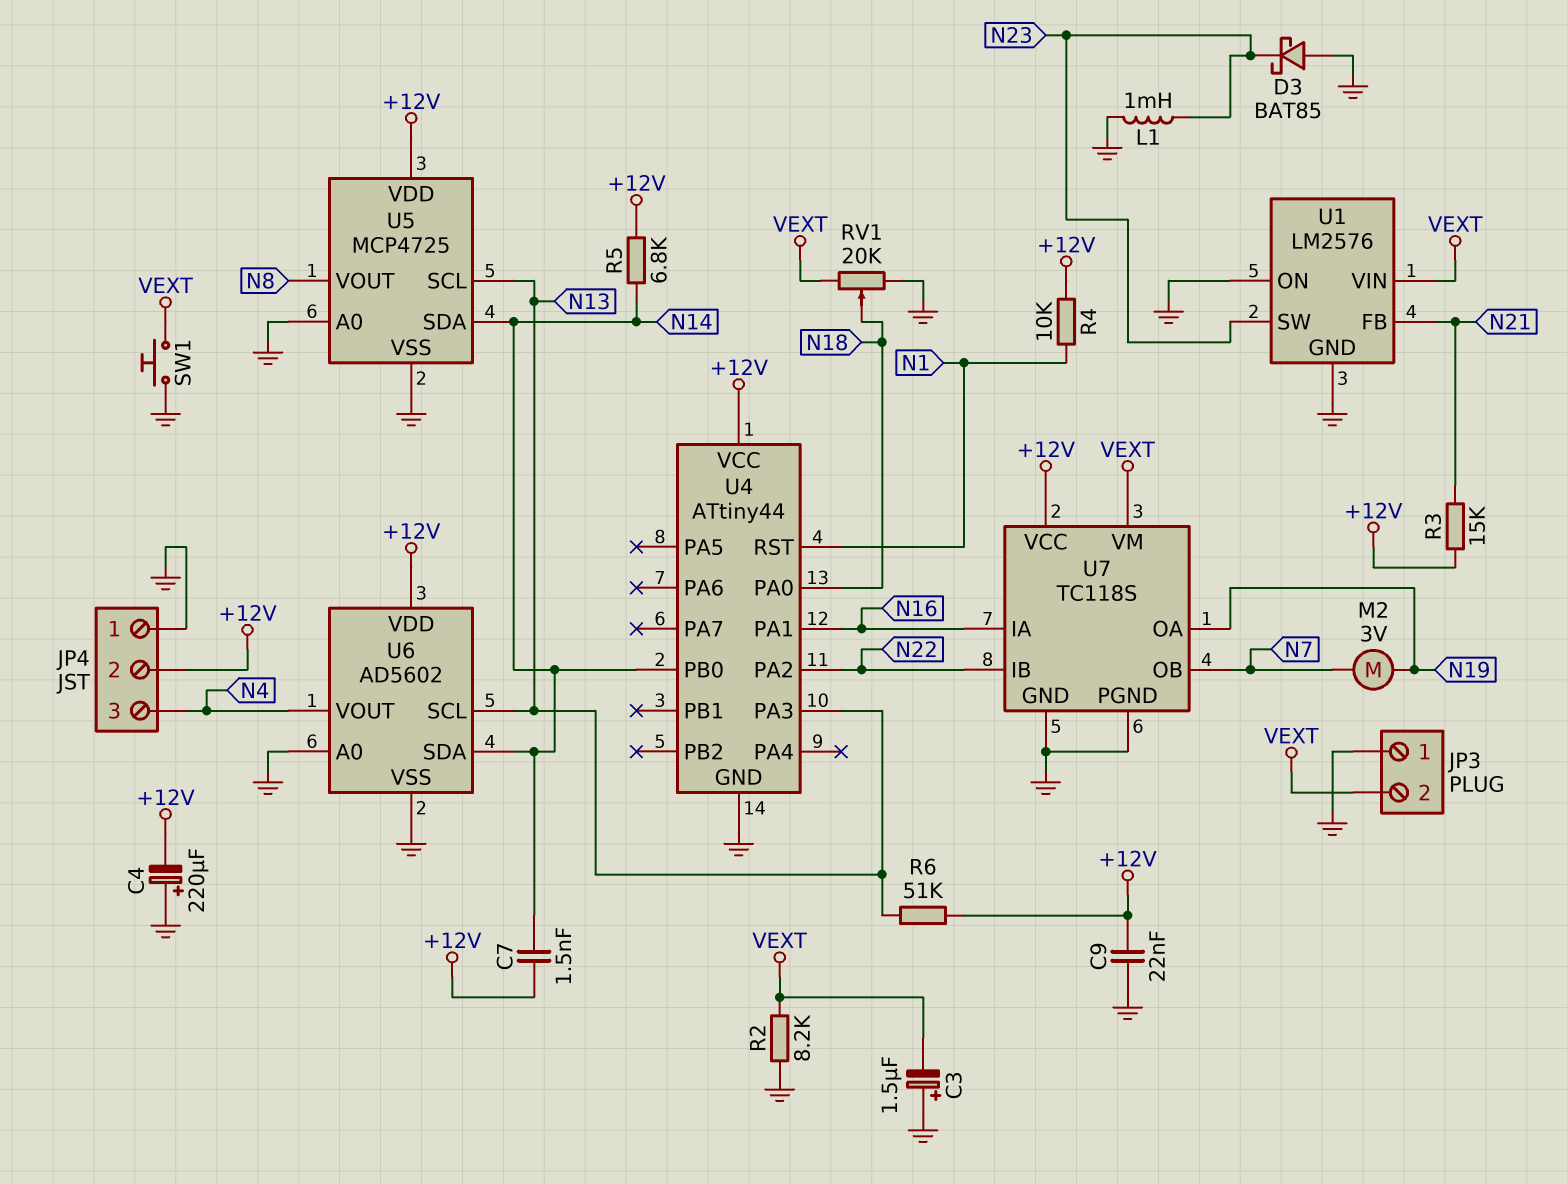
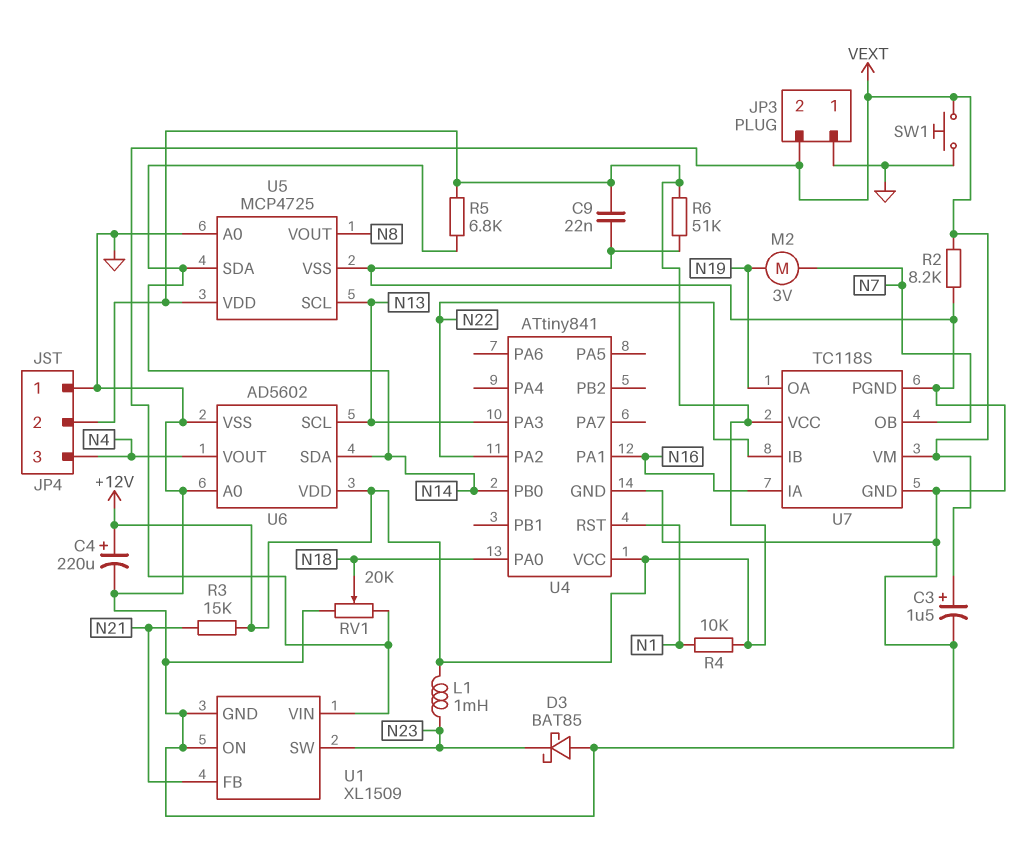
C3: 1.5uF (plus GND, minus VEXT) -> 1.5uF (plus VEXT, minus GND)
C4: 220uF (plus GND, minus +12V) -> 220uF (plus +12V, minus GND)
C7: 1.5nF (+12V, N14) -> none
L1: 1mH (GND, N23) -> 1mH (+12V, N23)
R6: 51k (+12V, N13) -> 51k (+12V, GND)
U1: LM2576 -> XL1509
U4: ATtiny44 -> ATtiny841

